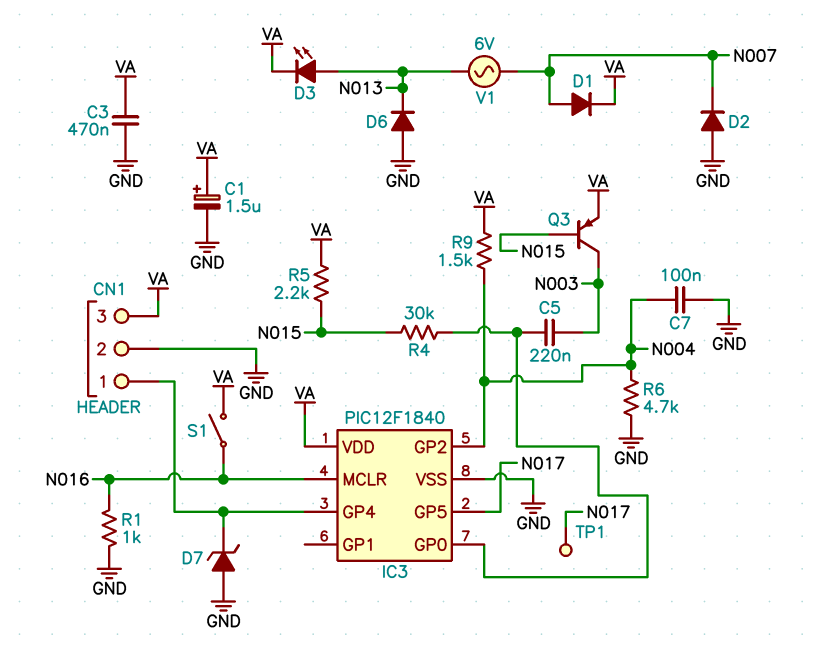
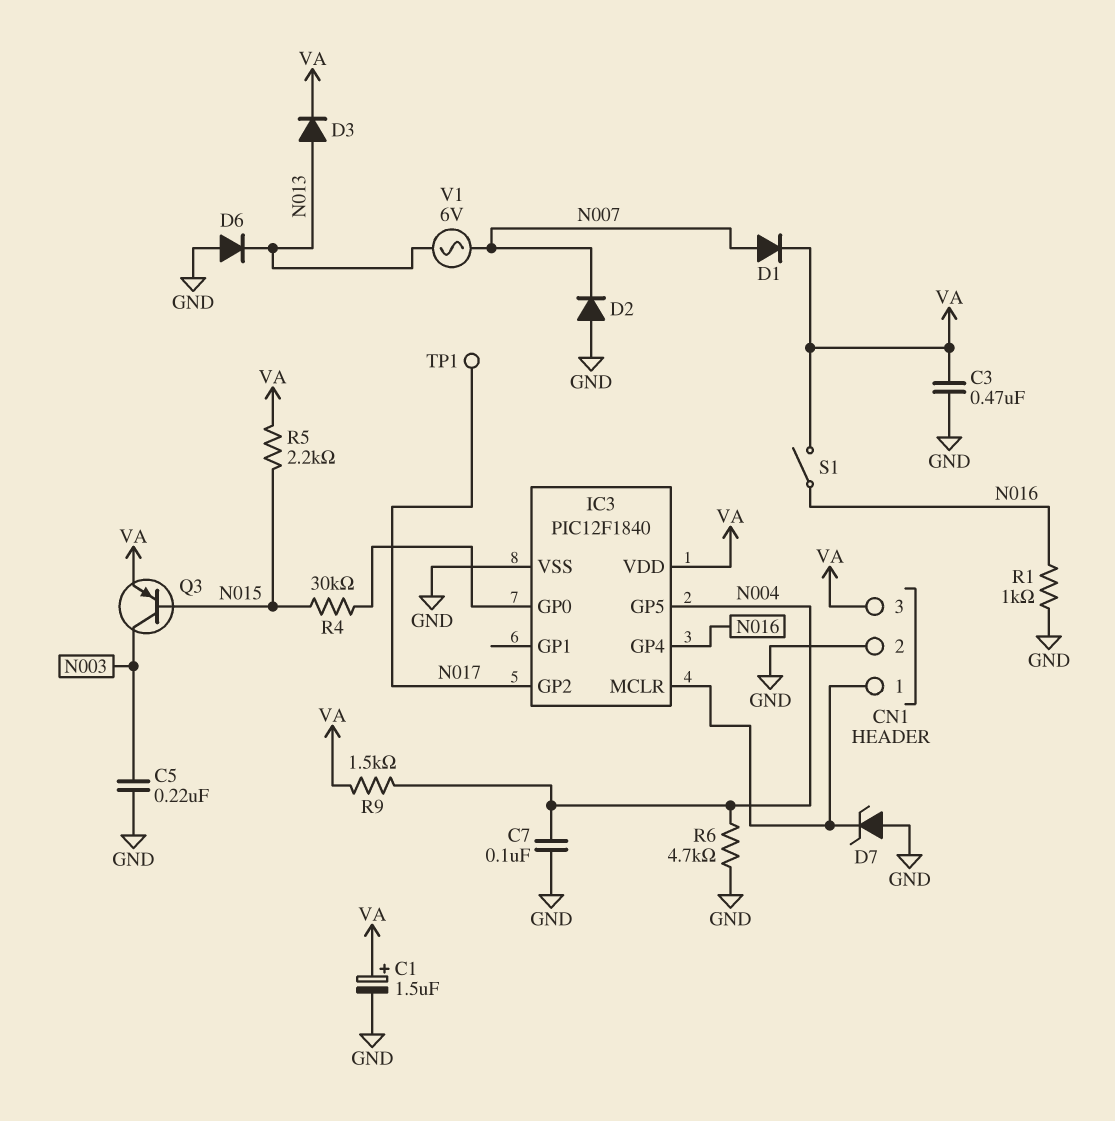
C5: 220nF (IC3/GP0, N003) -> 220nF (GND, N003)
D3: LED (A N013, K VA) -> diode (A N013, K VA)
IC3 pin GP2: N004 -> N017
IC3 pin GP4: CN1/1 -> N016
IC3 pin GP5: N017 -> N004
IC3 pin MCLR: N016 -> CN1/1

